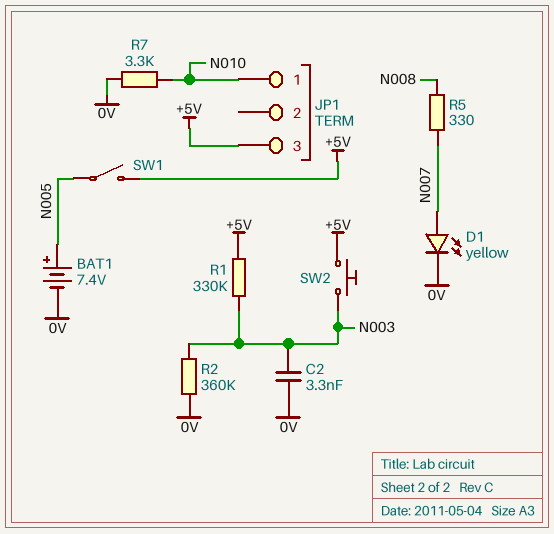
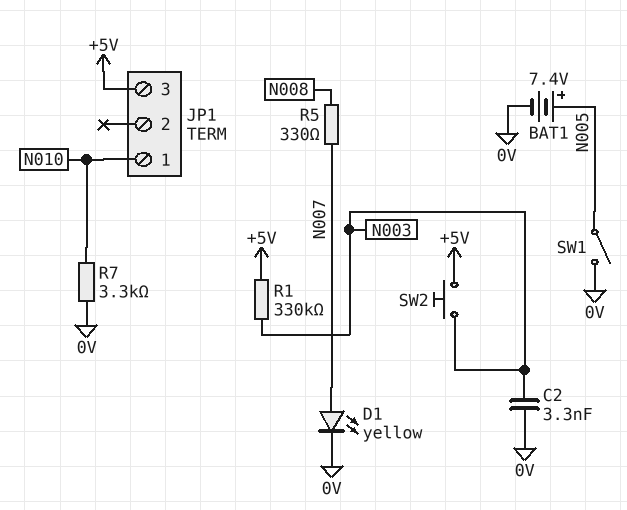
R2: 360k (0V, N003) -> none
SW1: switch (+5V, N005) -> switch (0V, N005)

